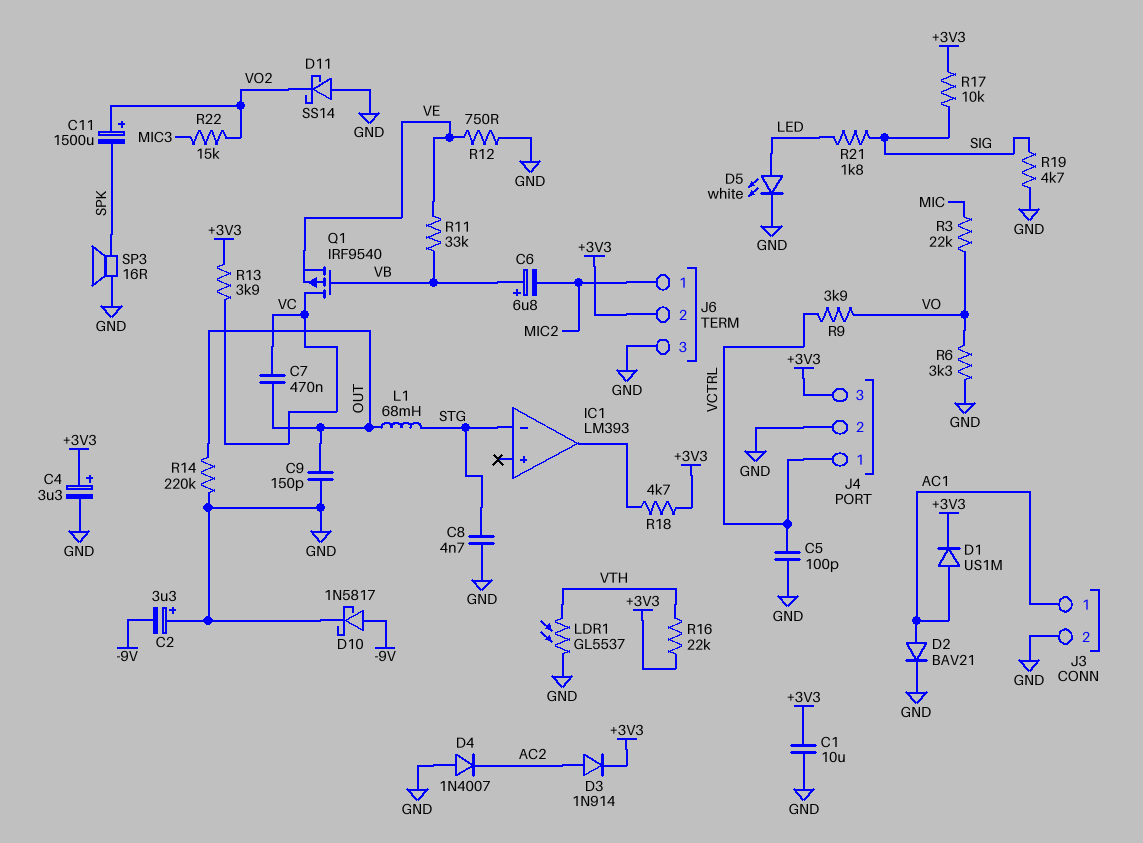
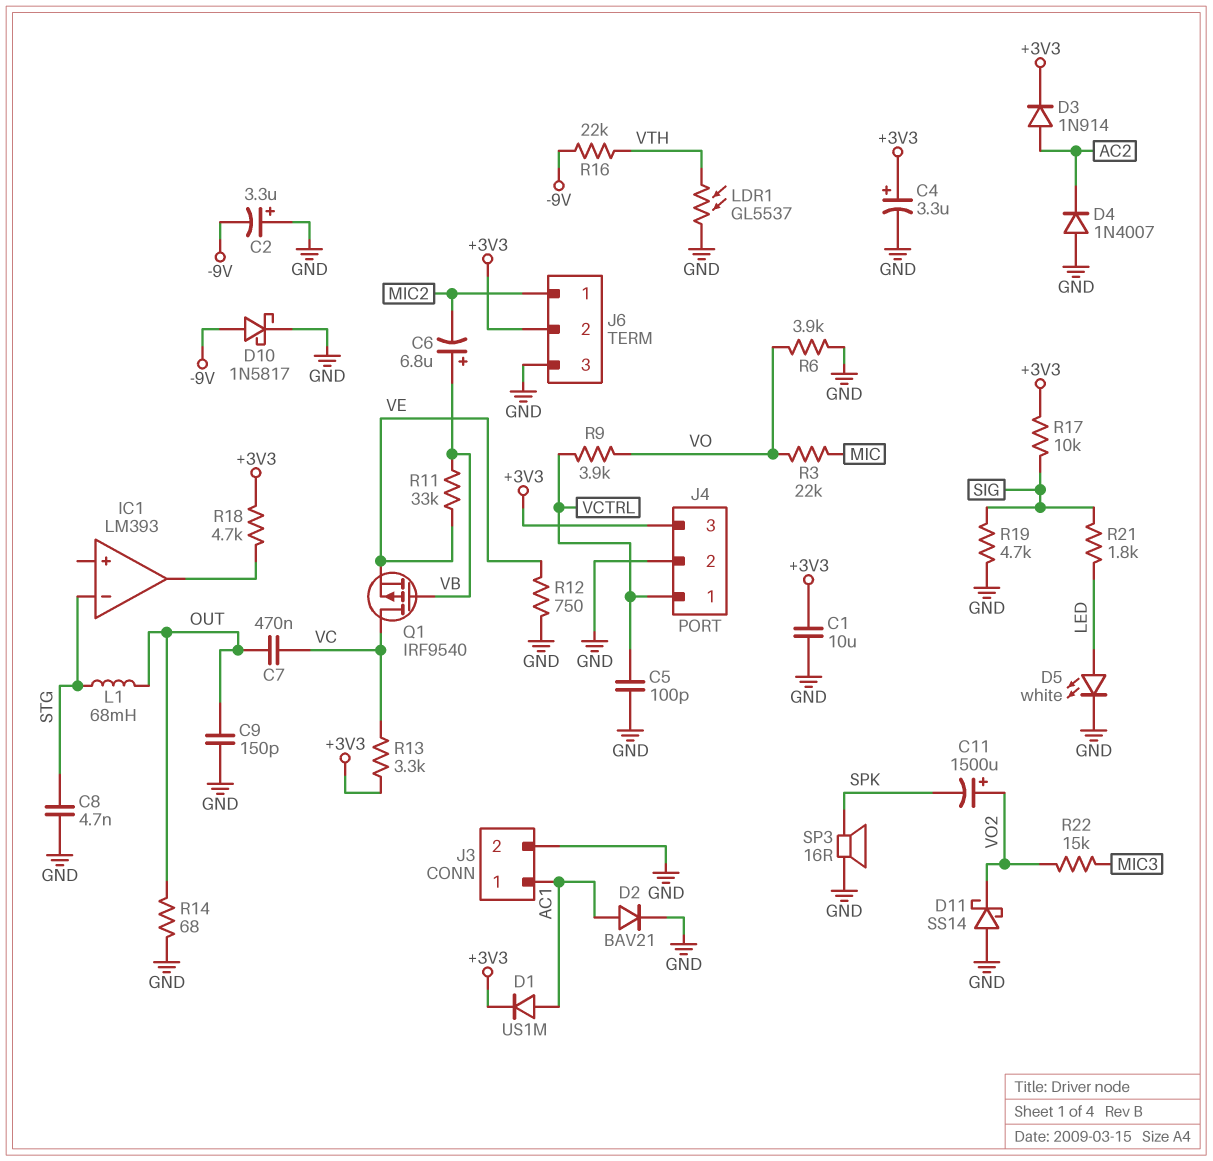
R6: 3.3k (GND, VO) -> 3.9k (GND, VO)
R13: 3.9k (+3V3, VC) -> 3.3k (+3V3, VC)
R14: 220k (GND, OUT) -> 68 (GND, OUT)
R16: 22k (+3V3, VTH) -> 22k (-9V, VTH)

